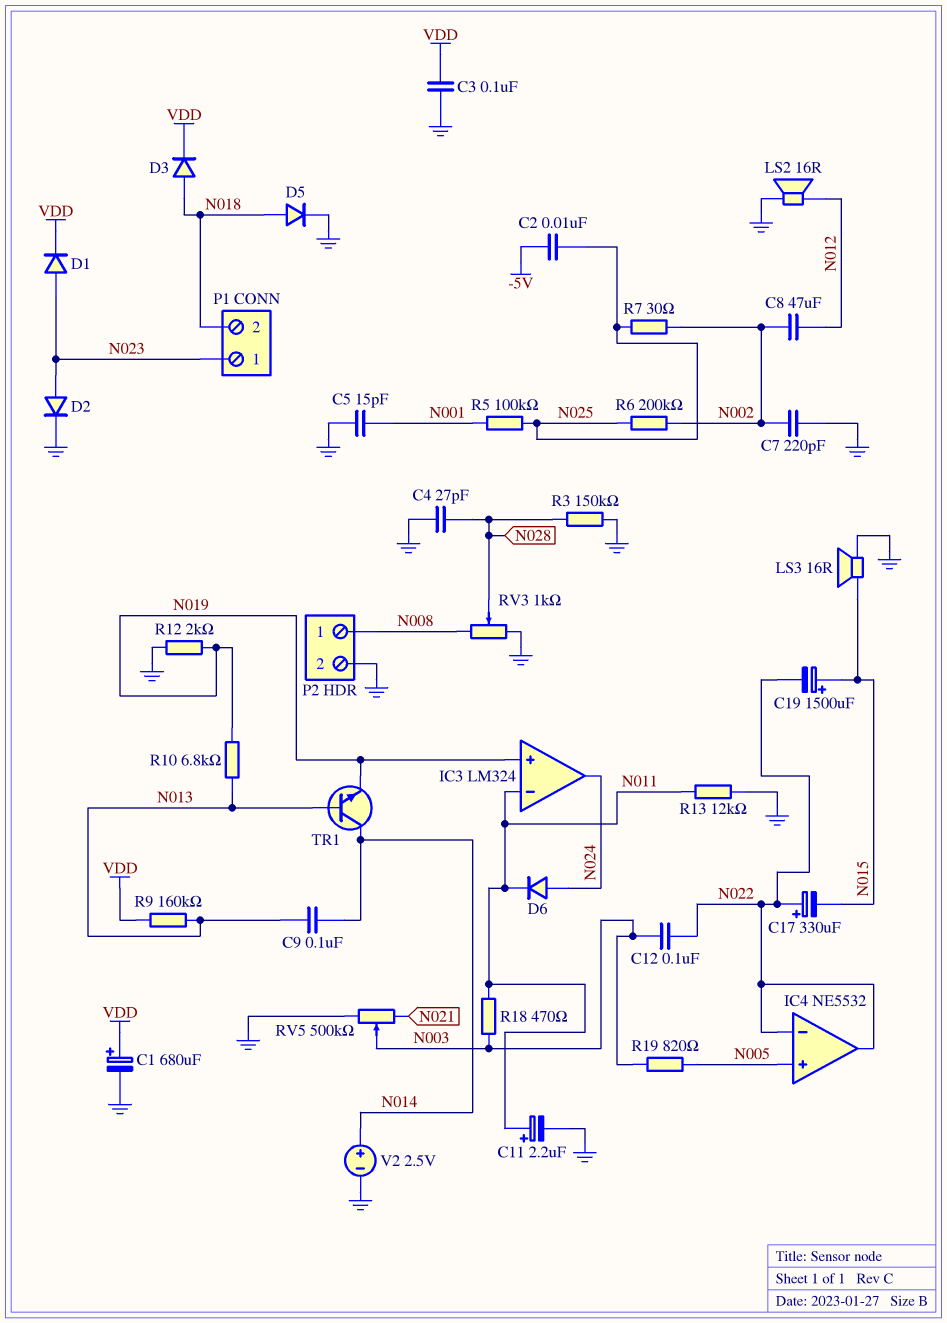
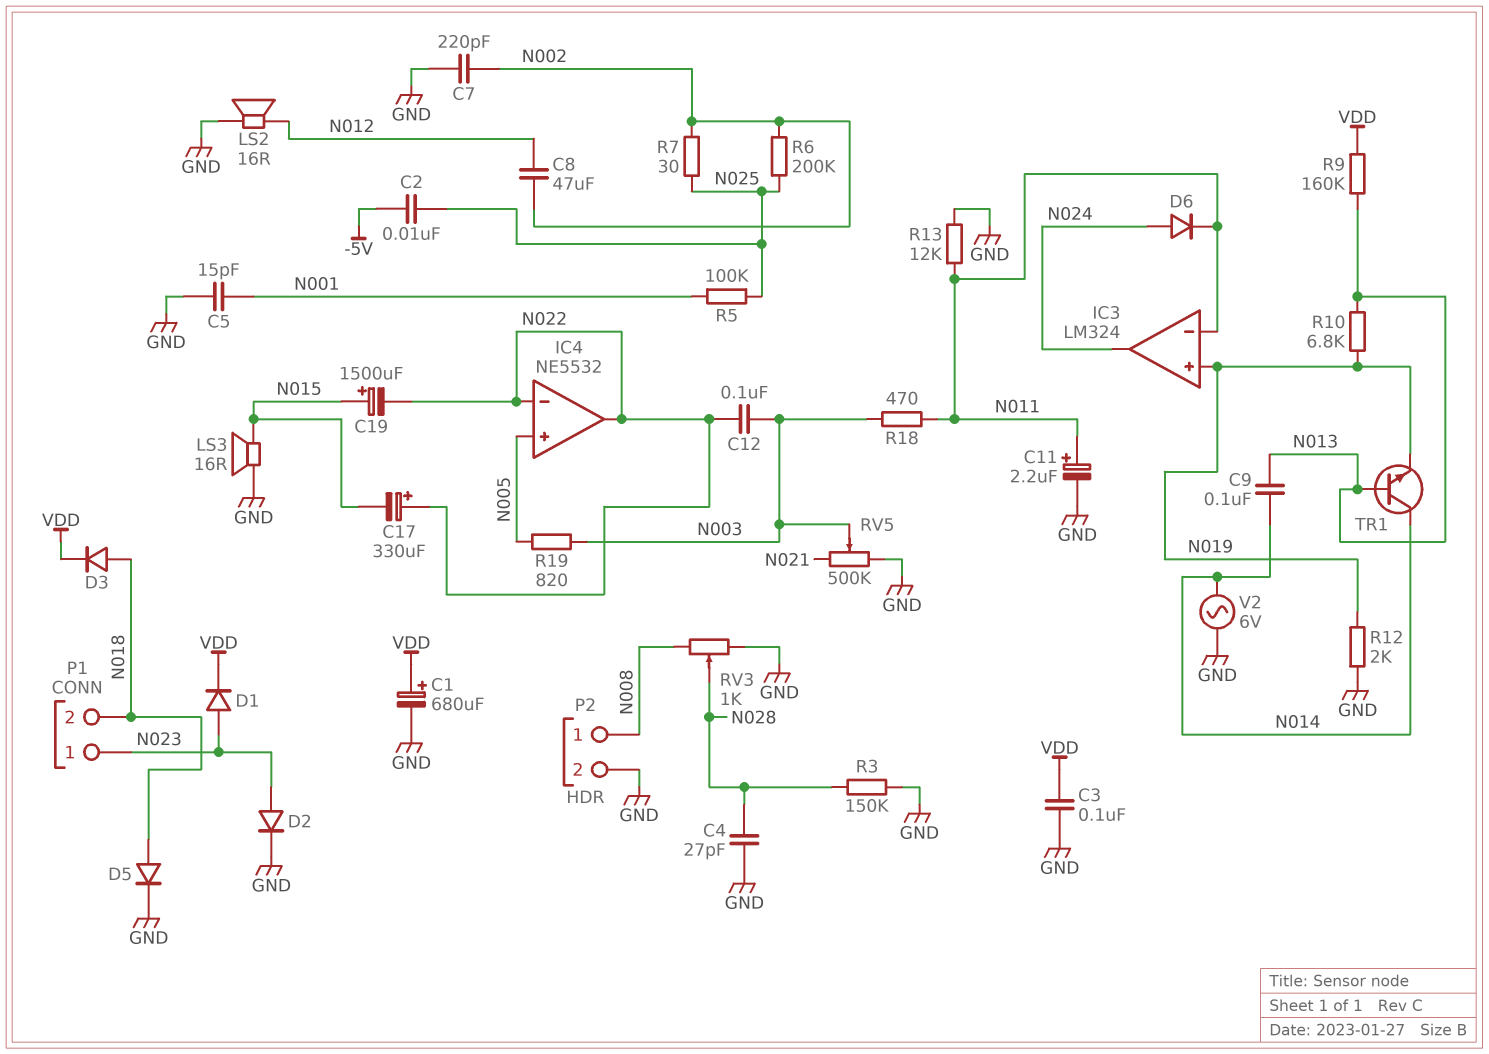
V2: 2.5V (plus N014, minus GND) -> AC 6V (GND, N014)

